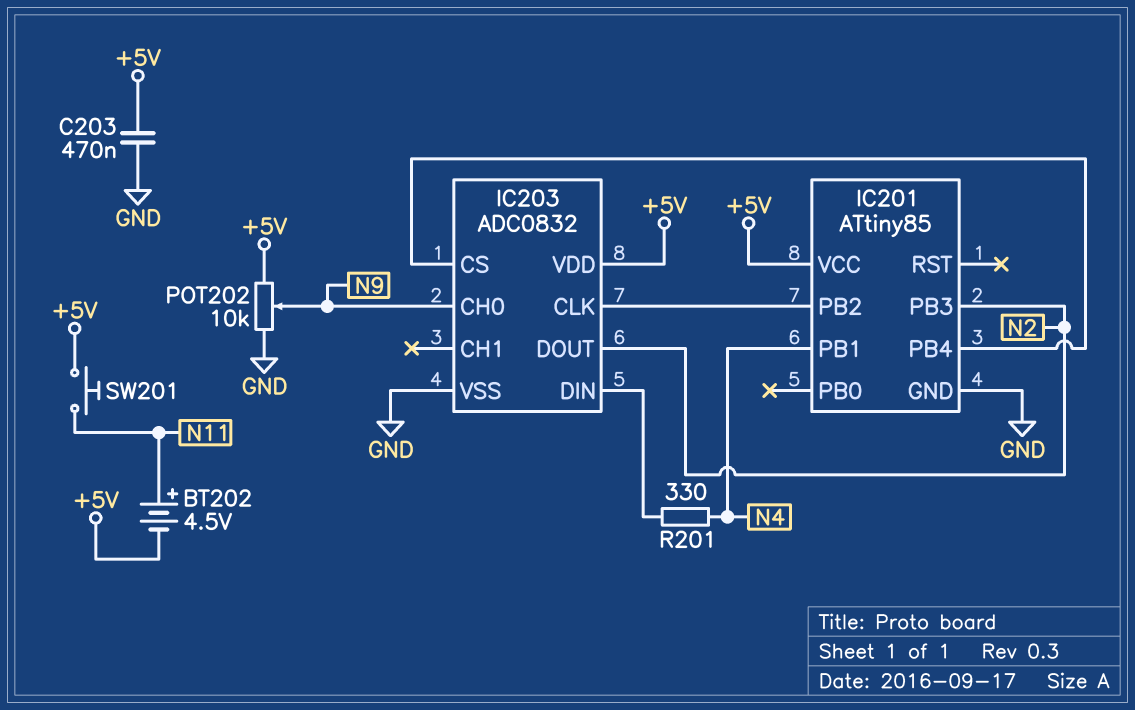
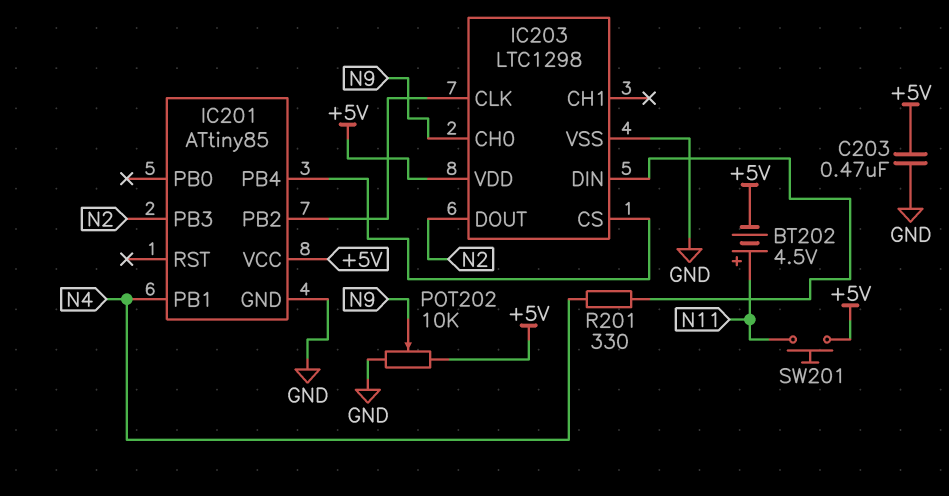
IC203: ADC0832 -> LTC1298

